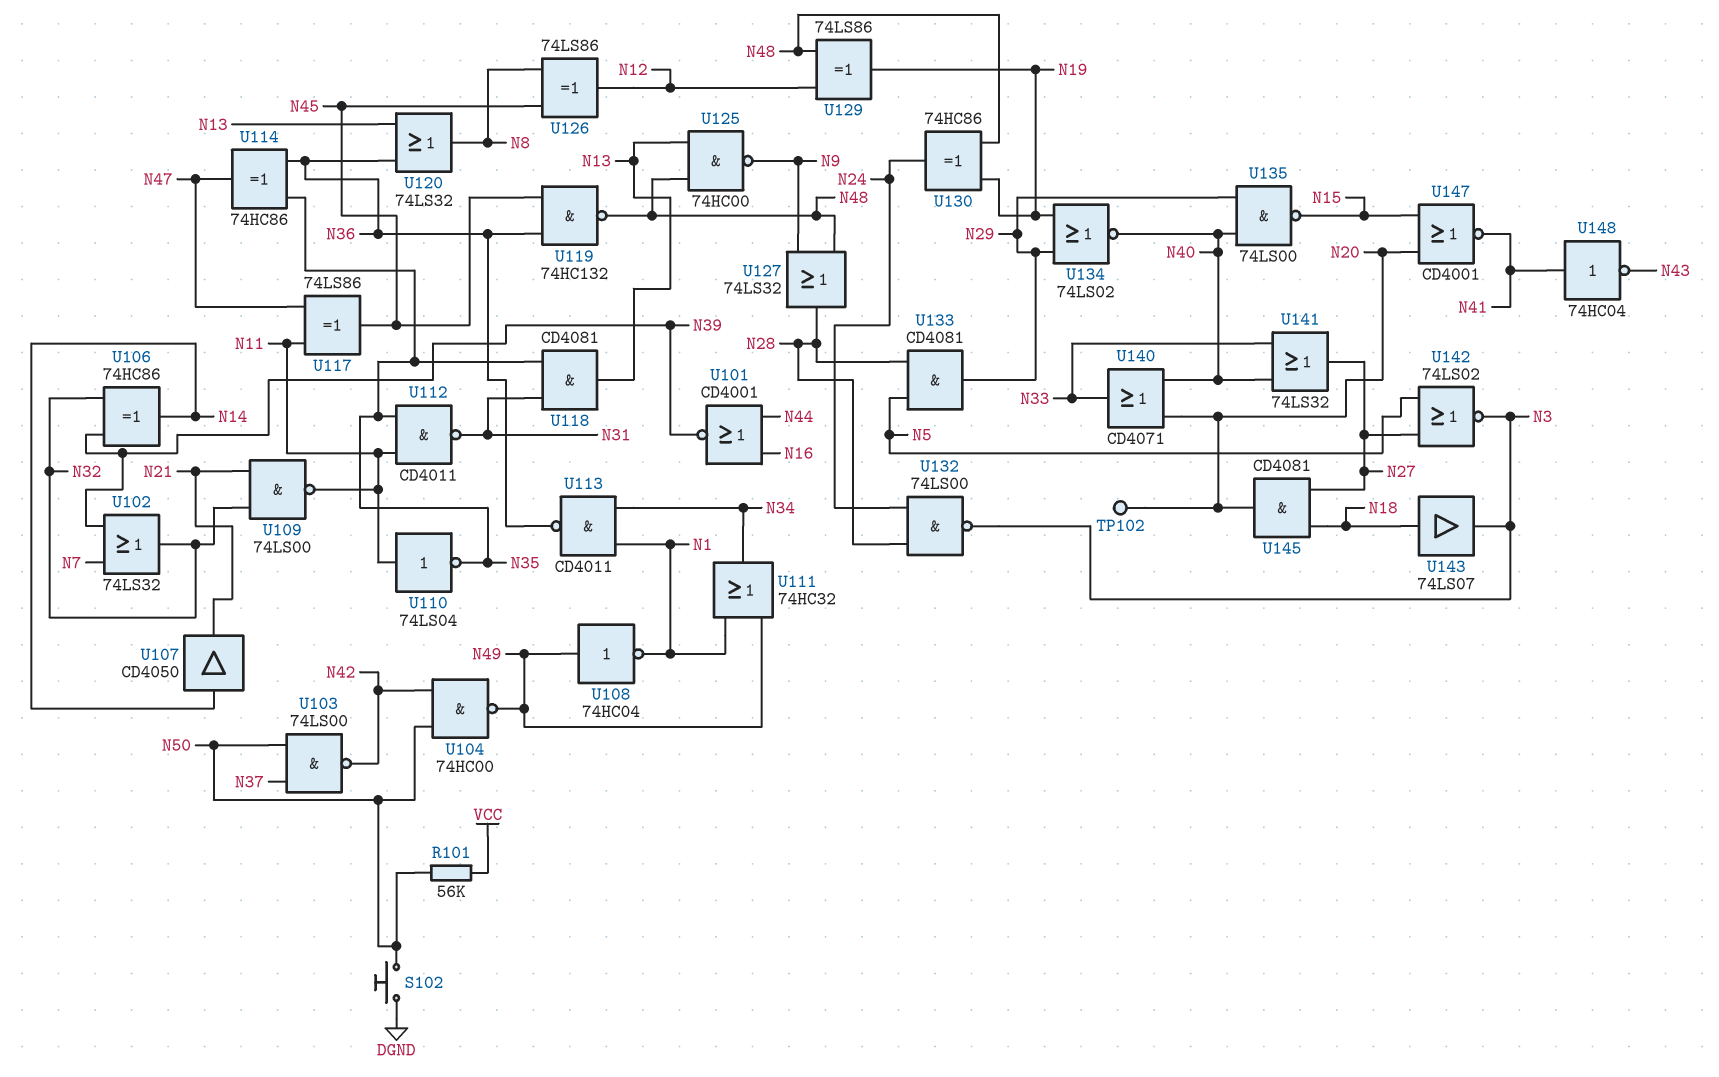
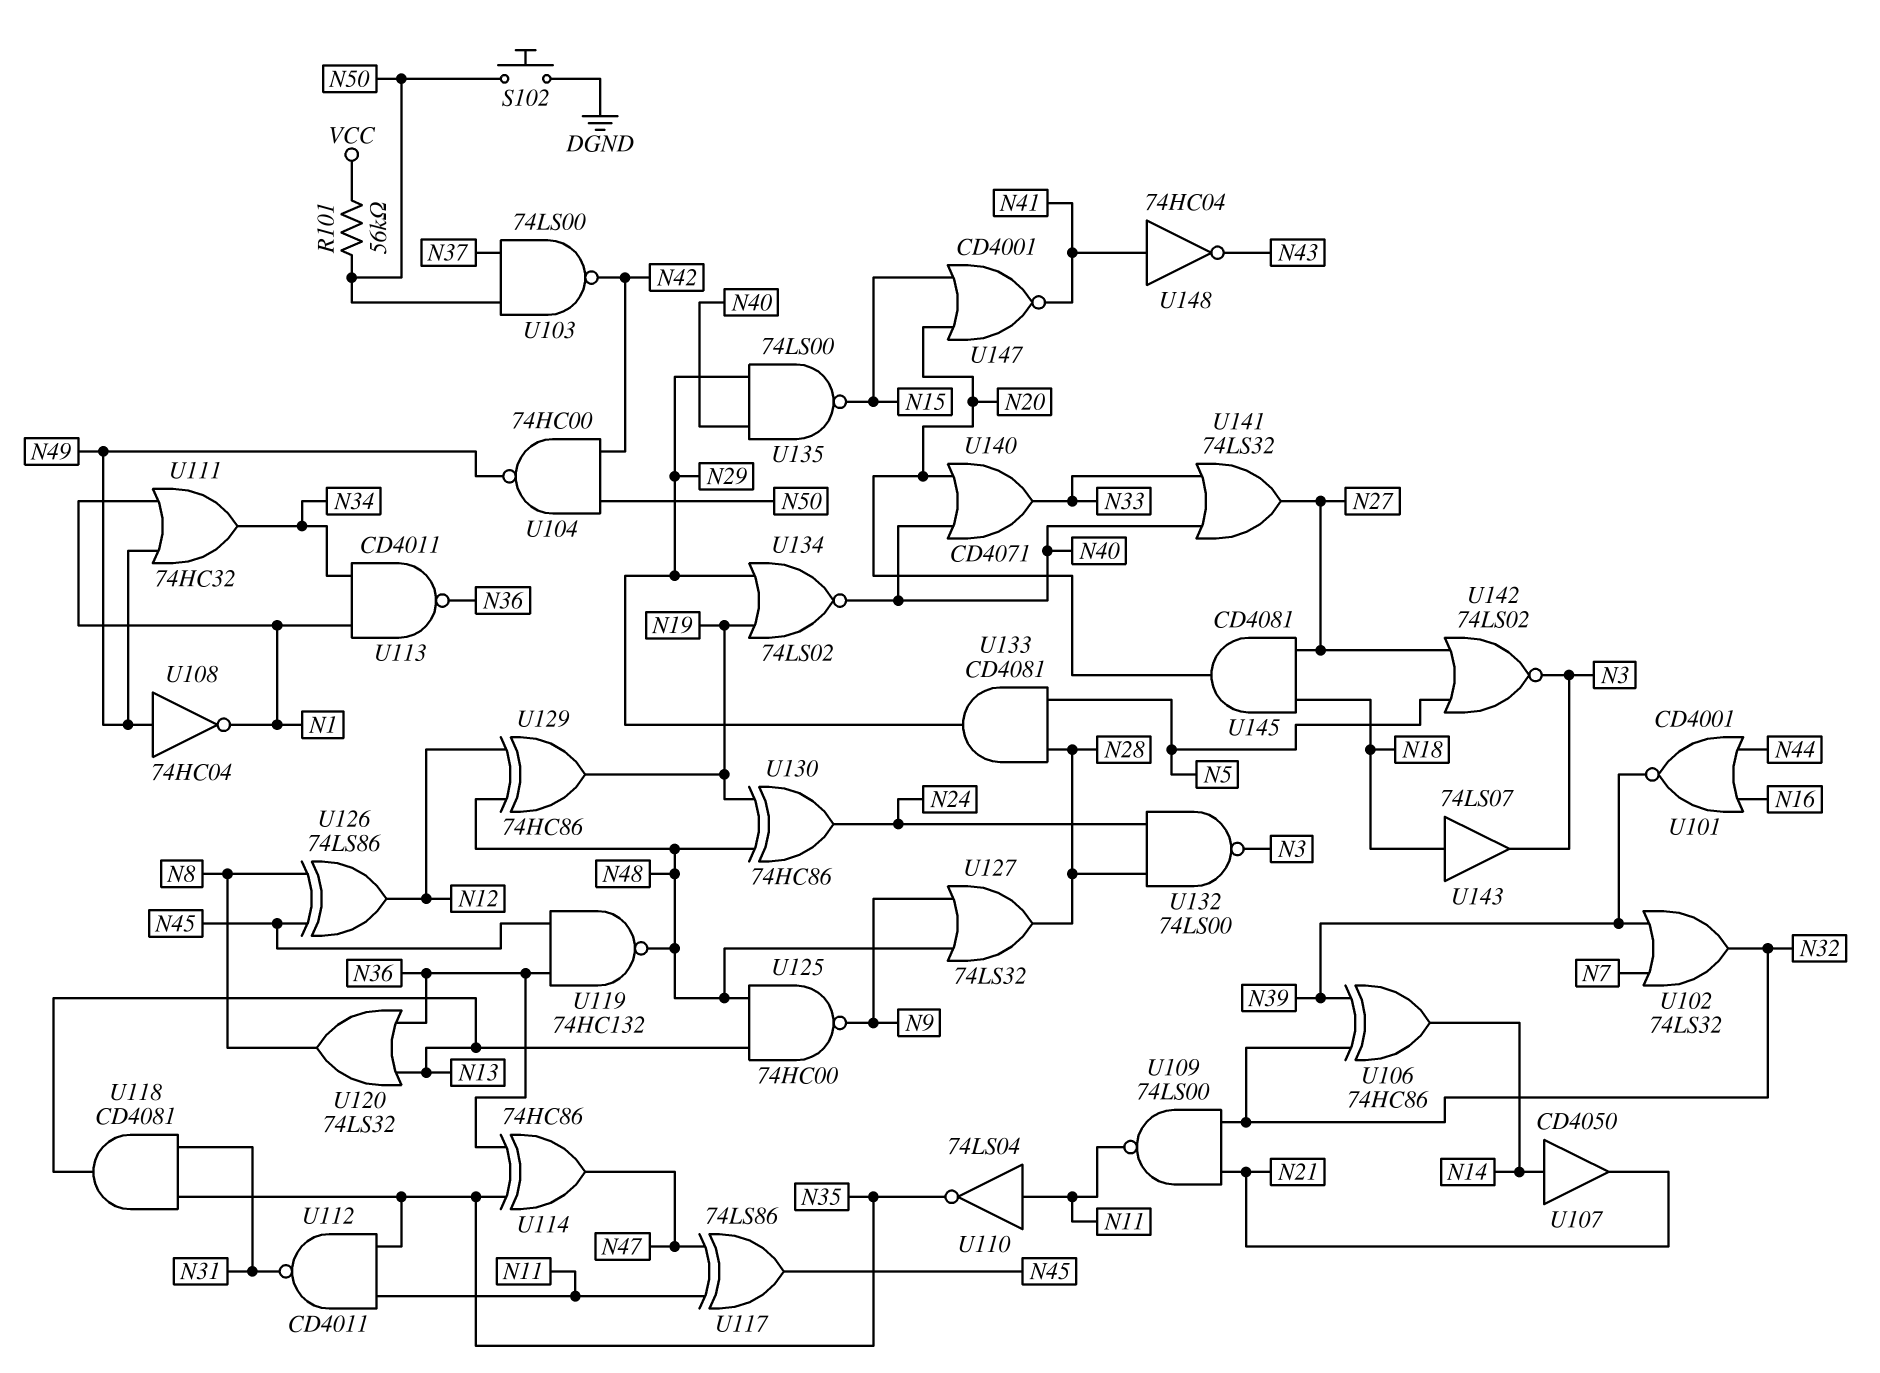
TP102: test point (N20) -> none
U129: XOR 74LS86 (in N12, in N48, out N19) -> XOR 74HC86 (in N12, in N48, out N19)

